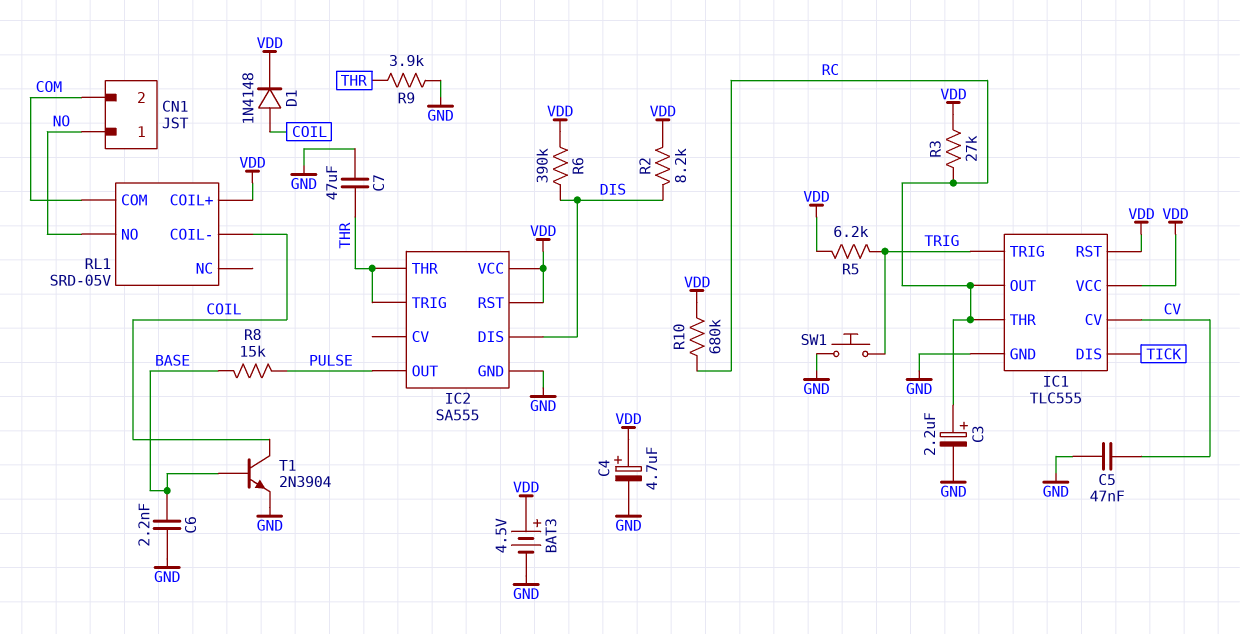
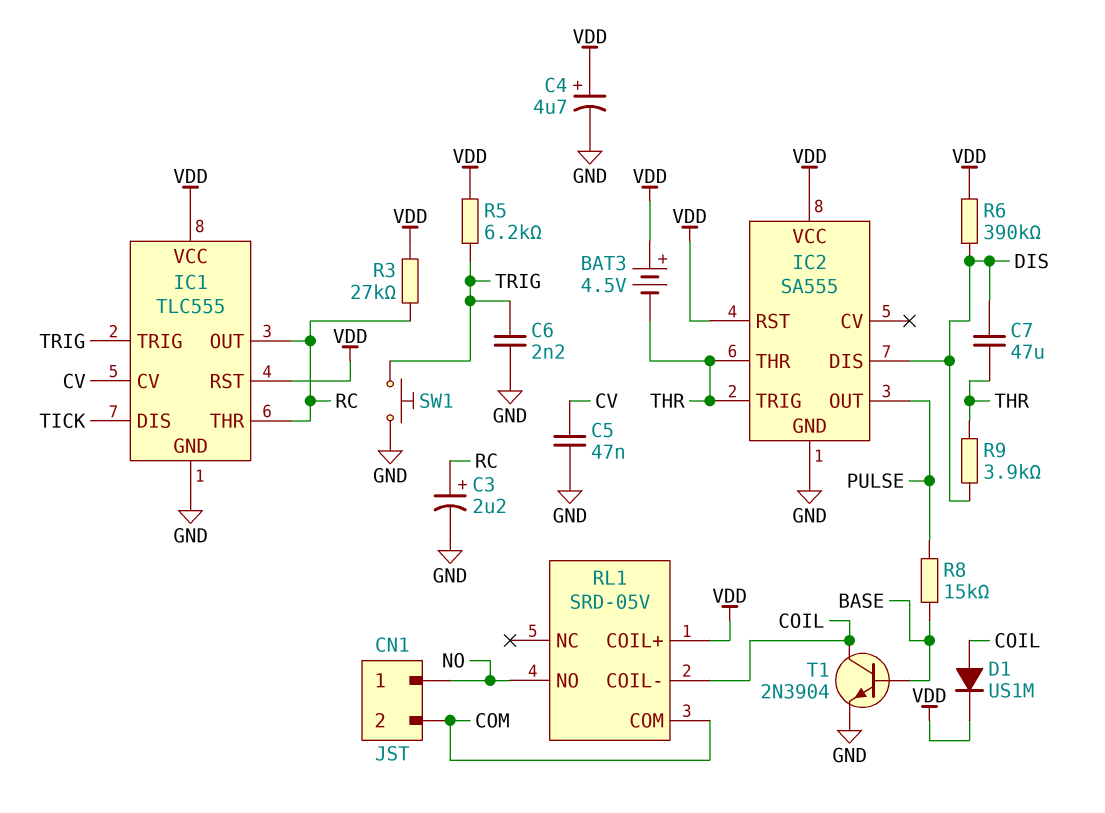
BAT3: 4.5V (plus VDD, minus GND) -> 4.5V (plus VDD, minus THR)
C6: 2.2nF (BASE, GND) -> 2.2nF (GND, TRIG)
C7: 47uF (GND, THR) -> 47uF (DIS, THR)
D1: diode 1N4148 (A COIL, K VDD) -> diode US1M (A COIL, K VDD)
R2: 8.2k (DIS, VDD) -> none
R9: 3.9k (GND, THR) -> 3.9k (DIS, THR)
R10: 680k (RC, VDD) -> none

